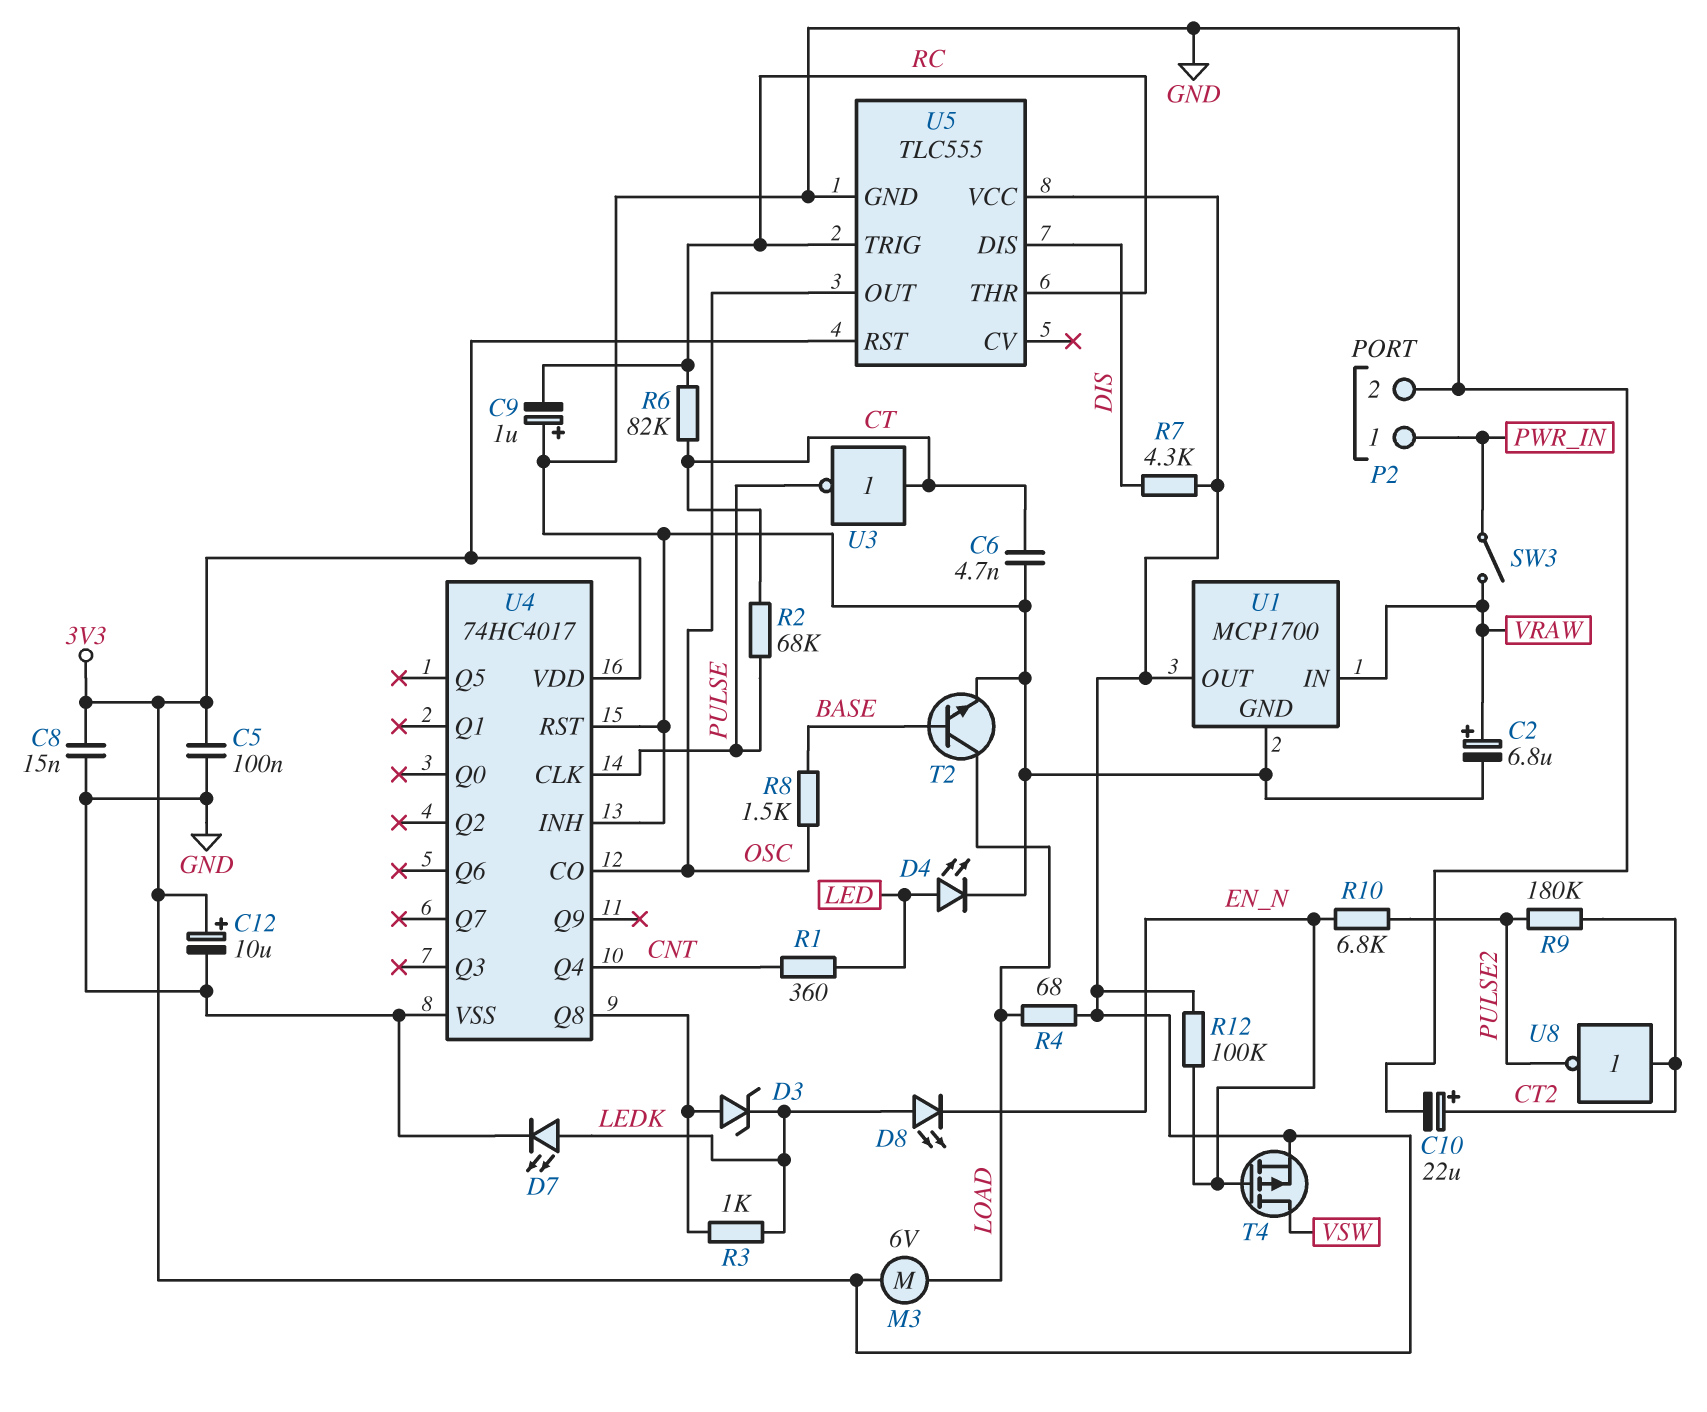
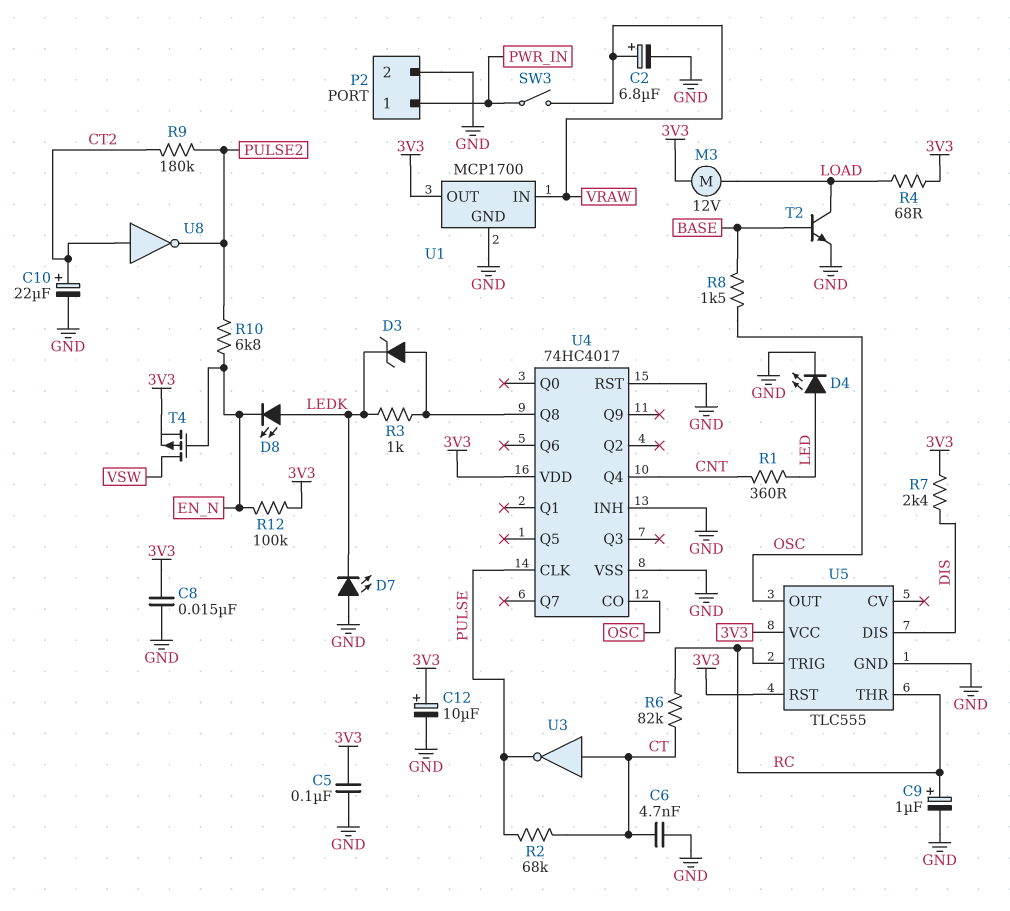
C9: 1uF (plus GND, minus RC) -> 1uF (plus RC, minus GND)
D7: LED (A LEDK, K GND) -> LED (A GND, K LEDK)
M3: motor 6V (3V3, LOAD) -> motor 12V (3V3, LOAD)
R7: 4.3k (3V3, DIS) -> 2.4k (3V3, DIS)

